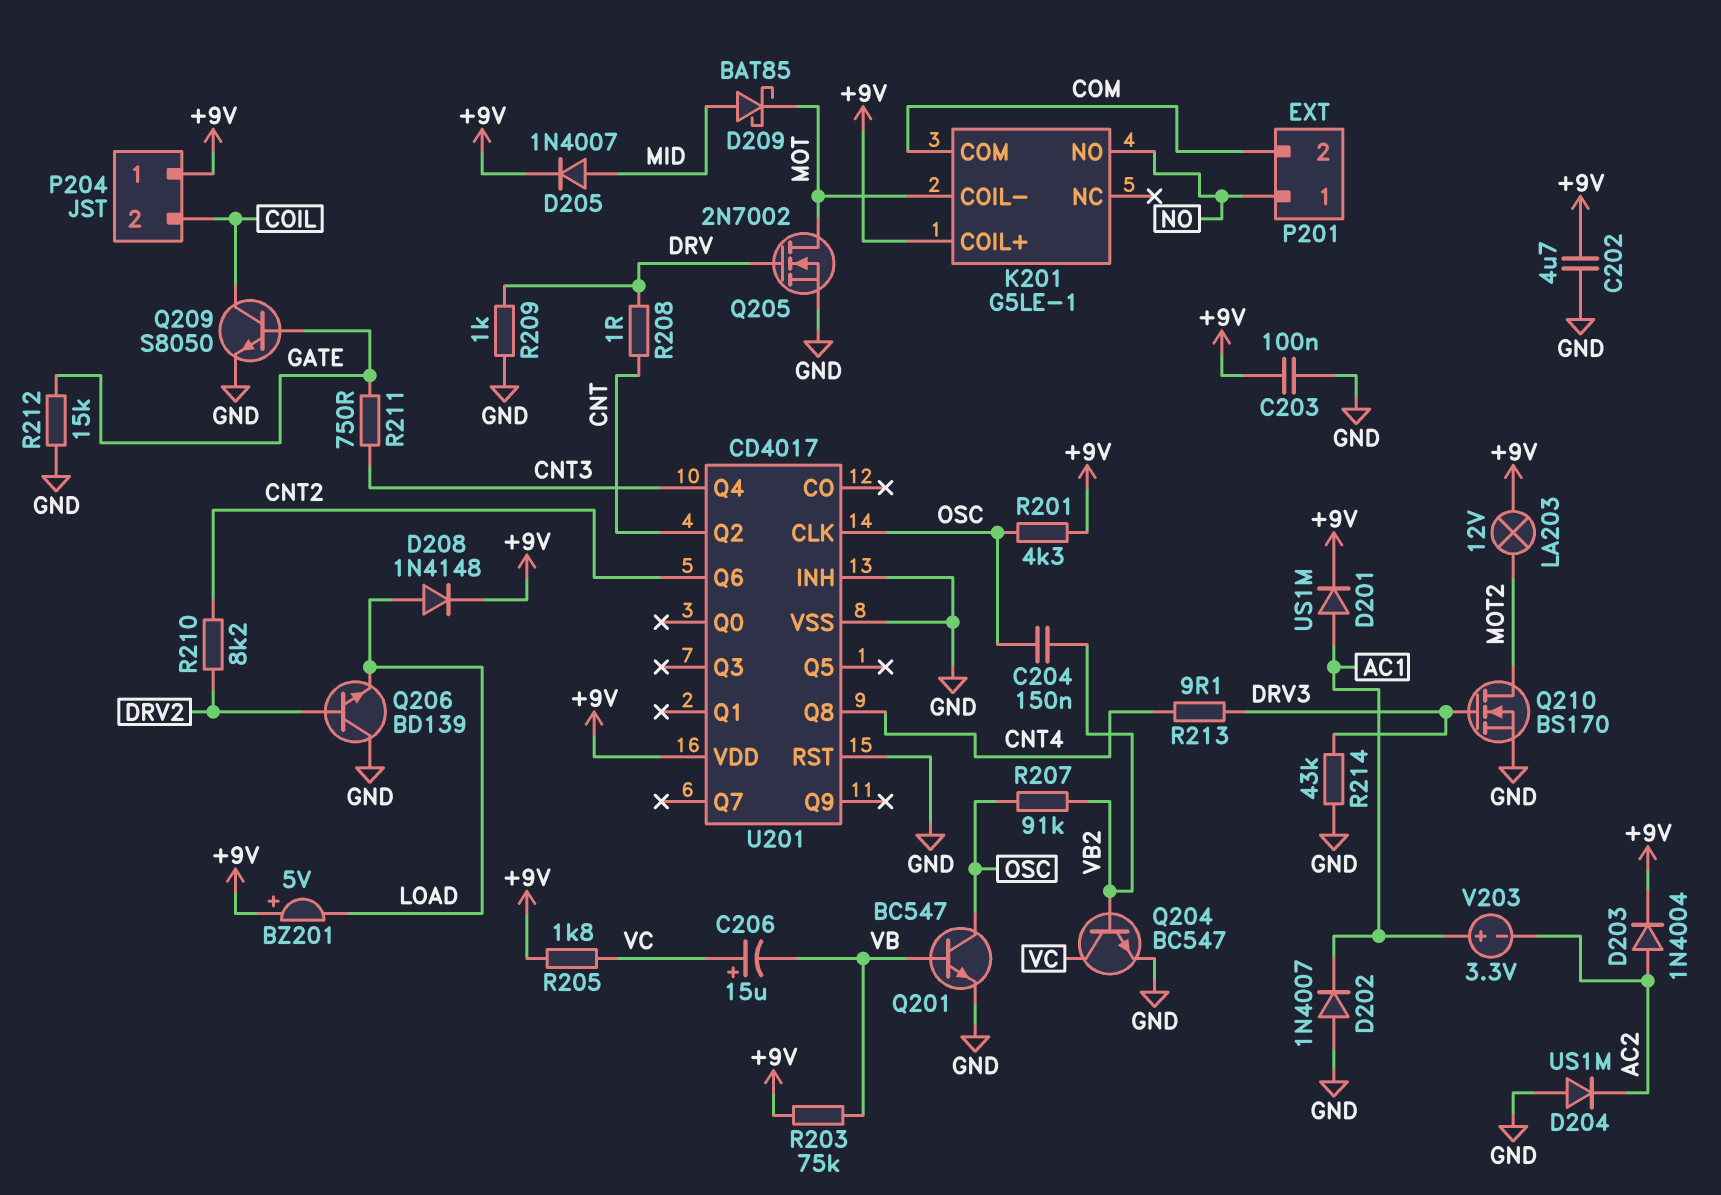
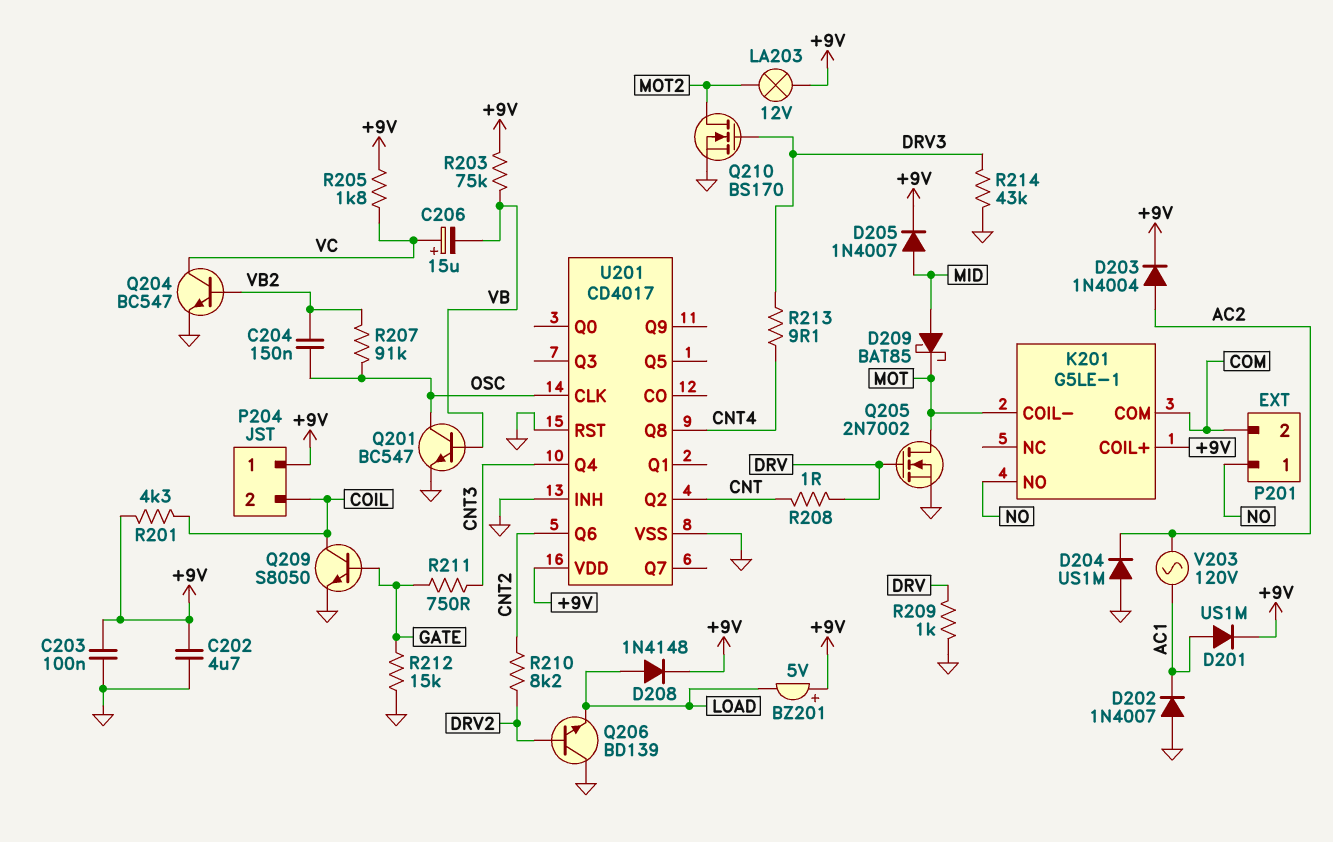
R201: 4.3k (+9V, OSC) -> 4.3k (+9V, COIL)
V203: 3.3V (plus AC1, minus AC2) -> AC 120V (AC1, AC2)

